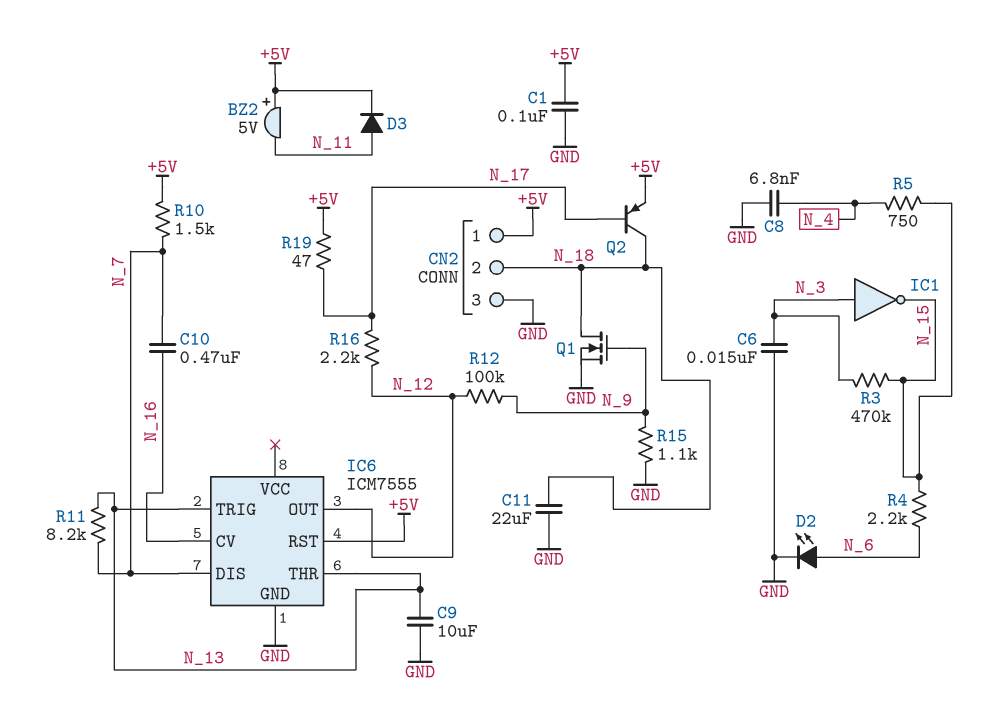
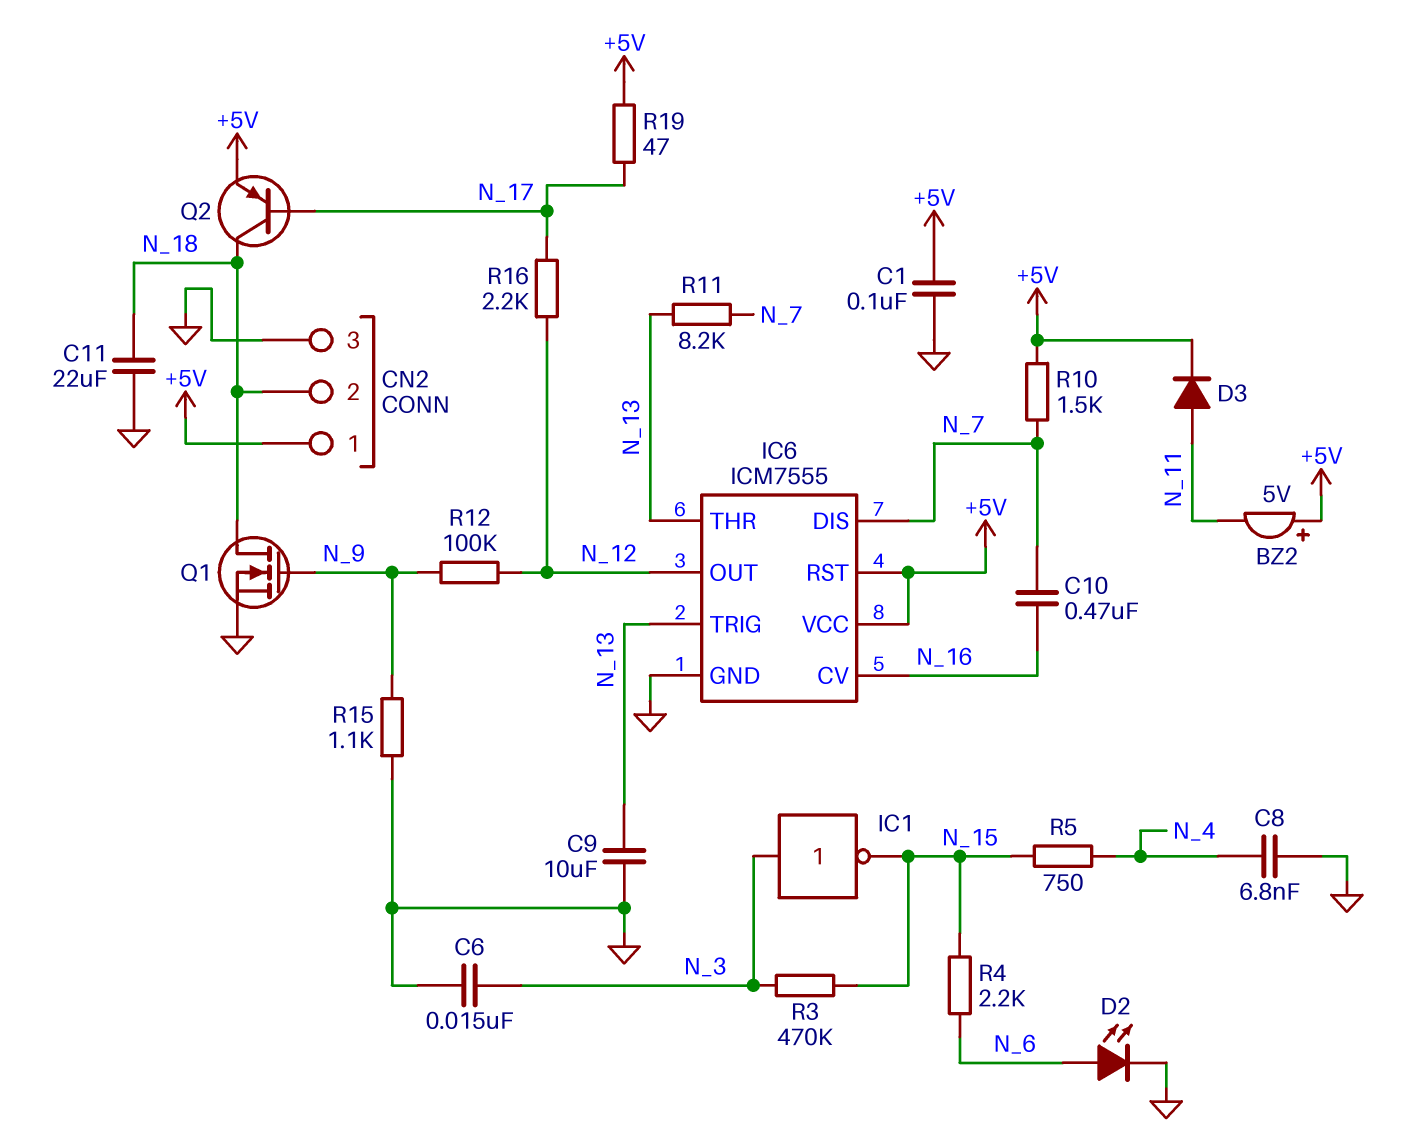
IC6 pin VCC: none -> +5V

